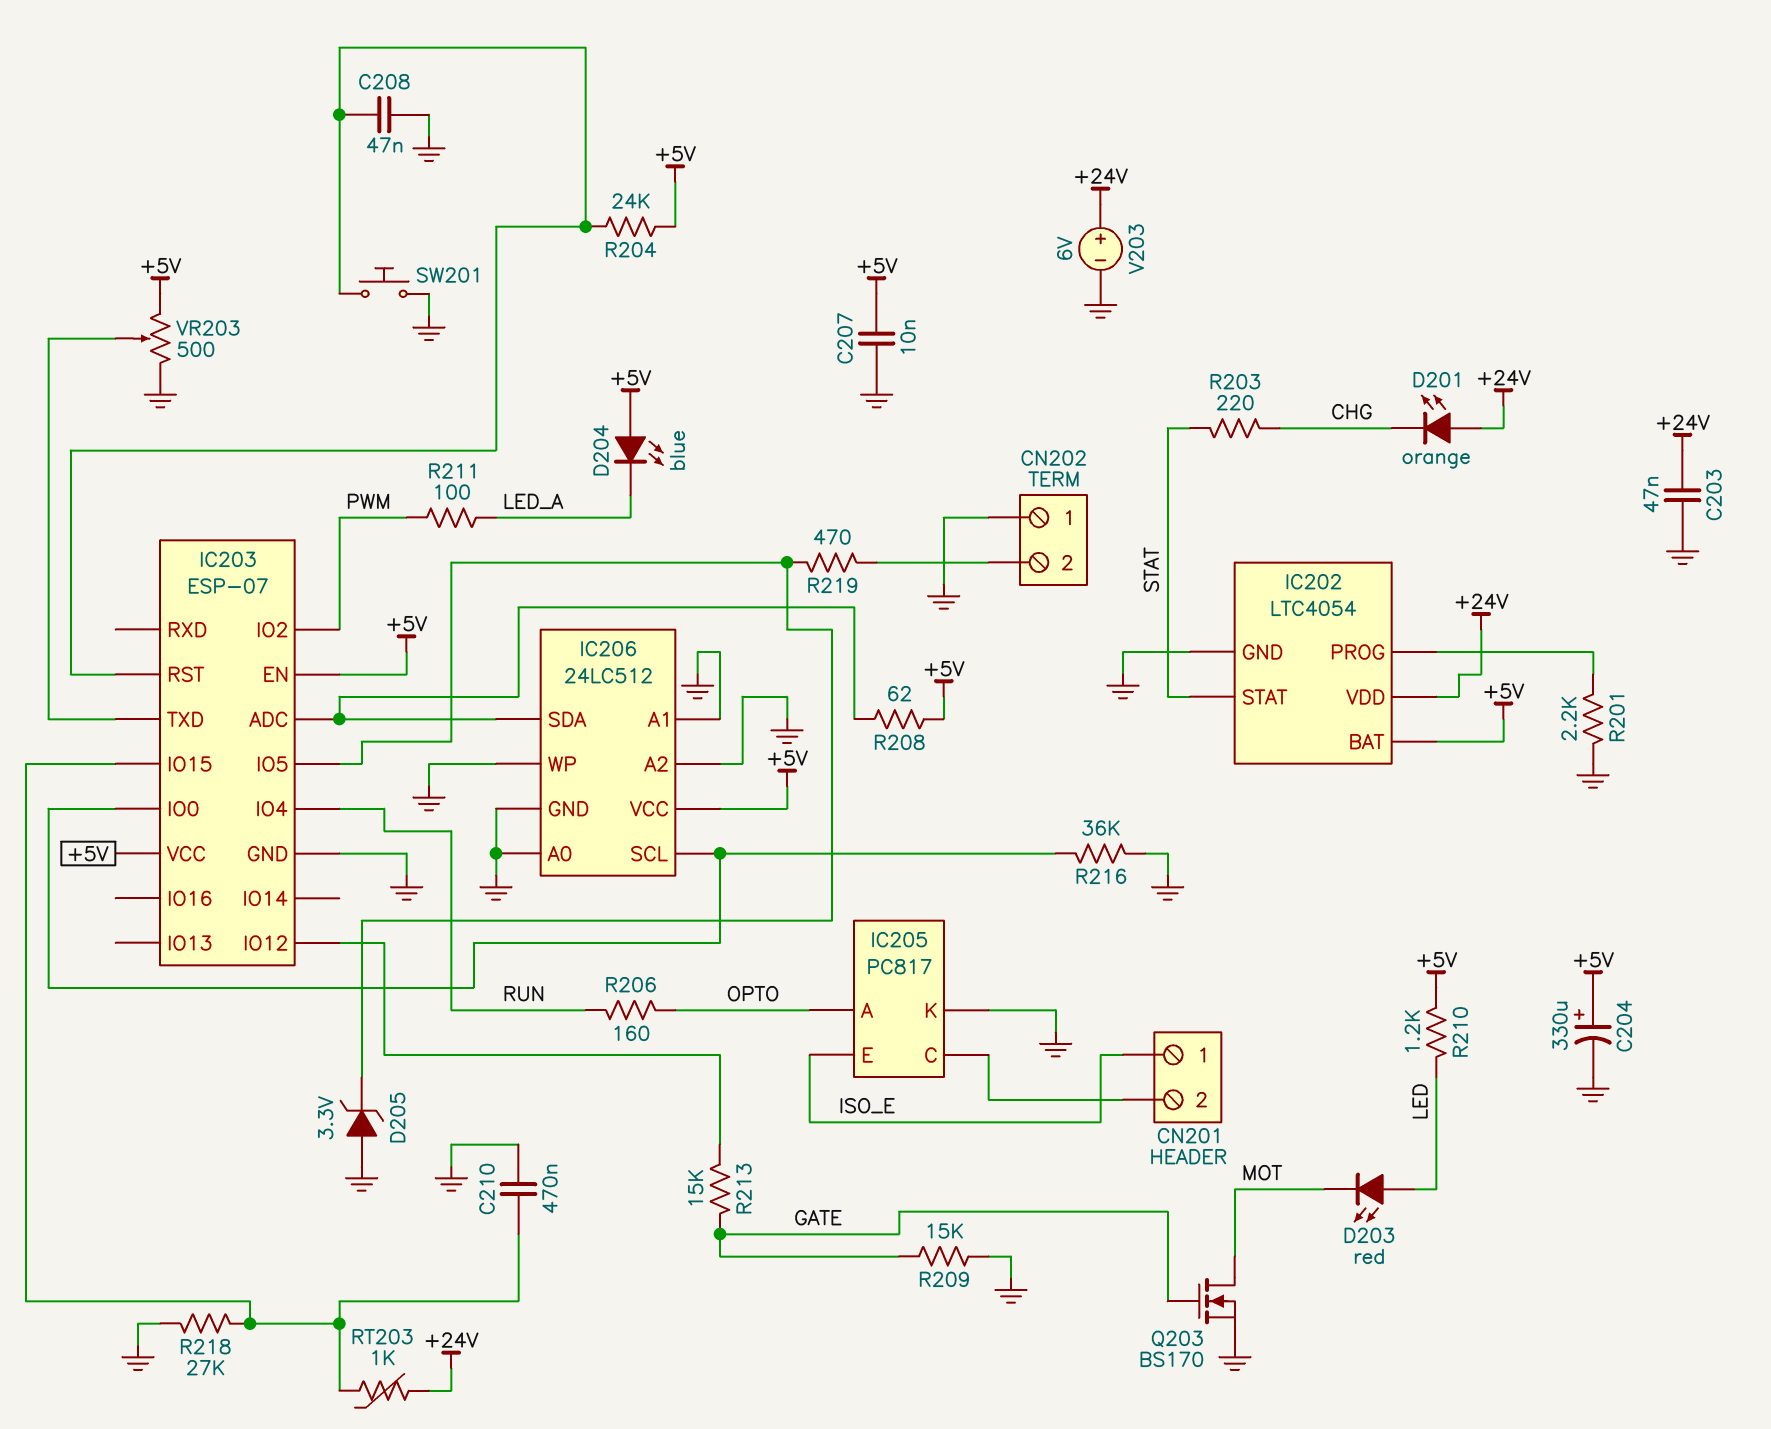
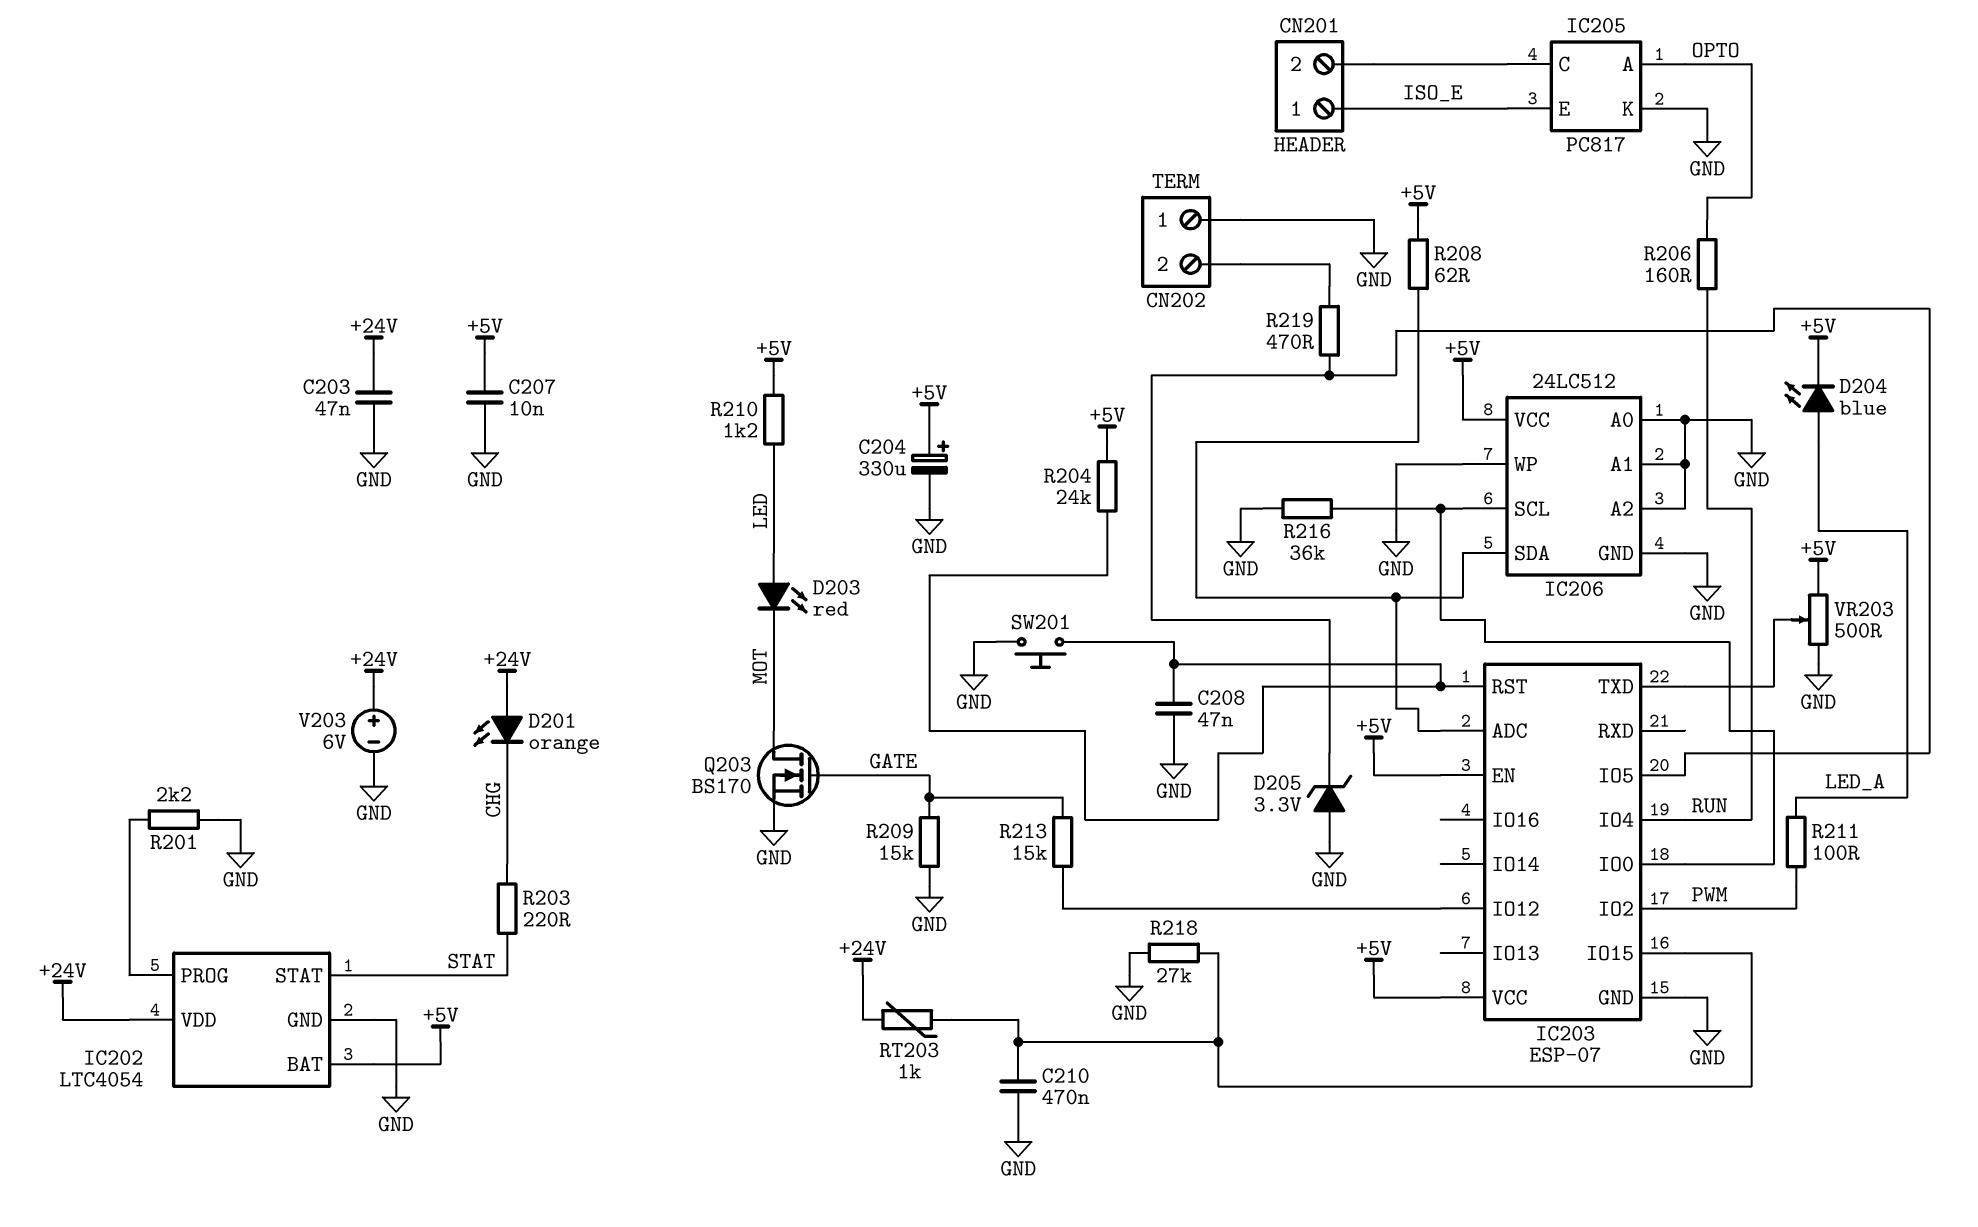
D204: LED blue (A +5V, K LED_A) -> LED blue (A LED_A, K +5V)

